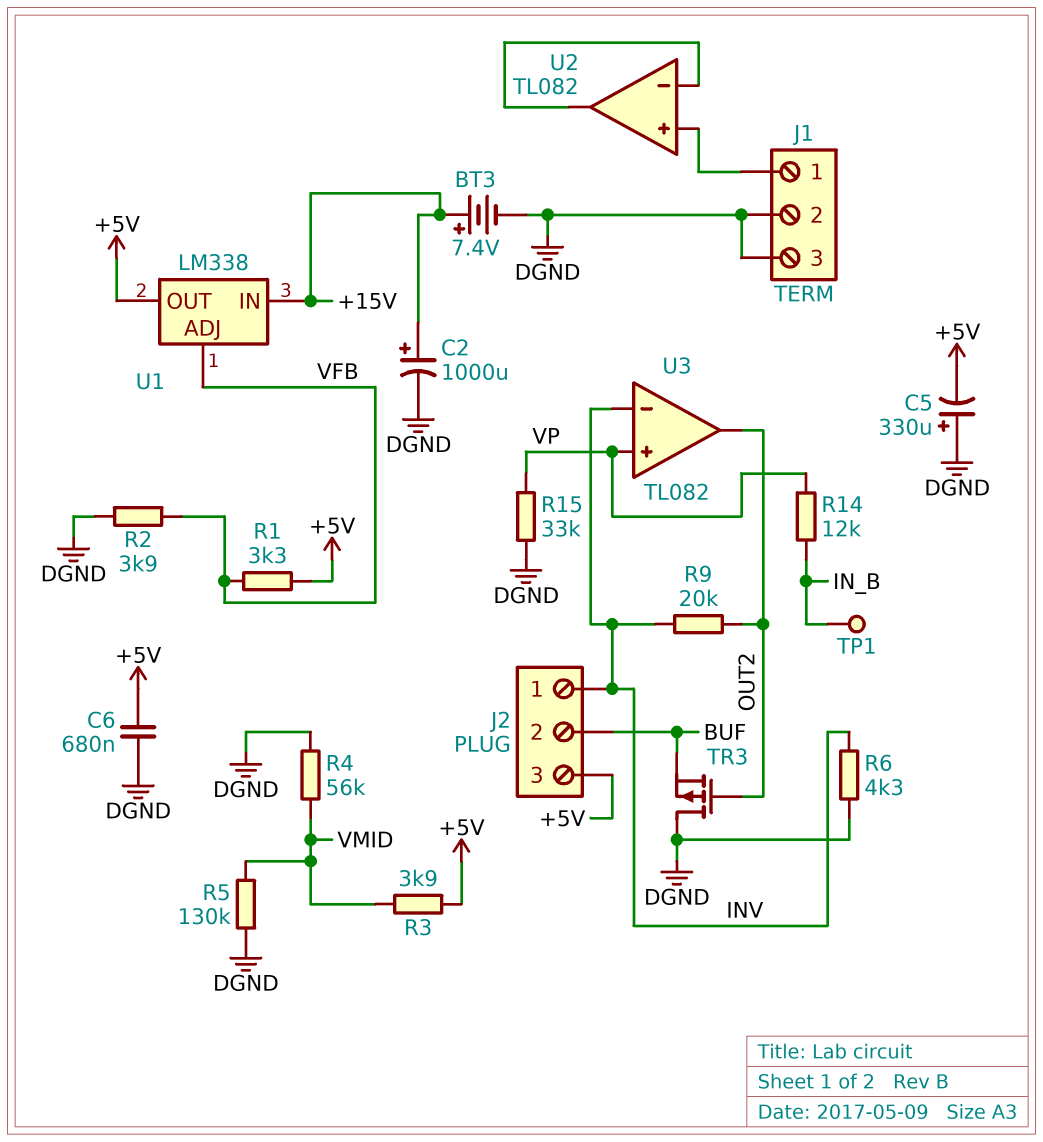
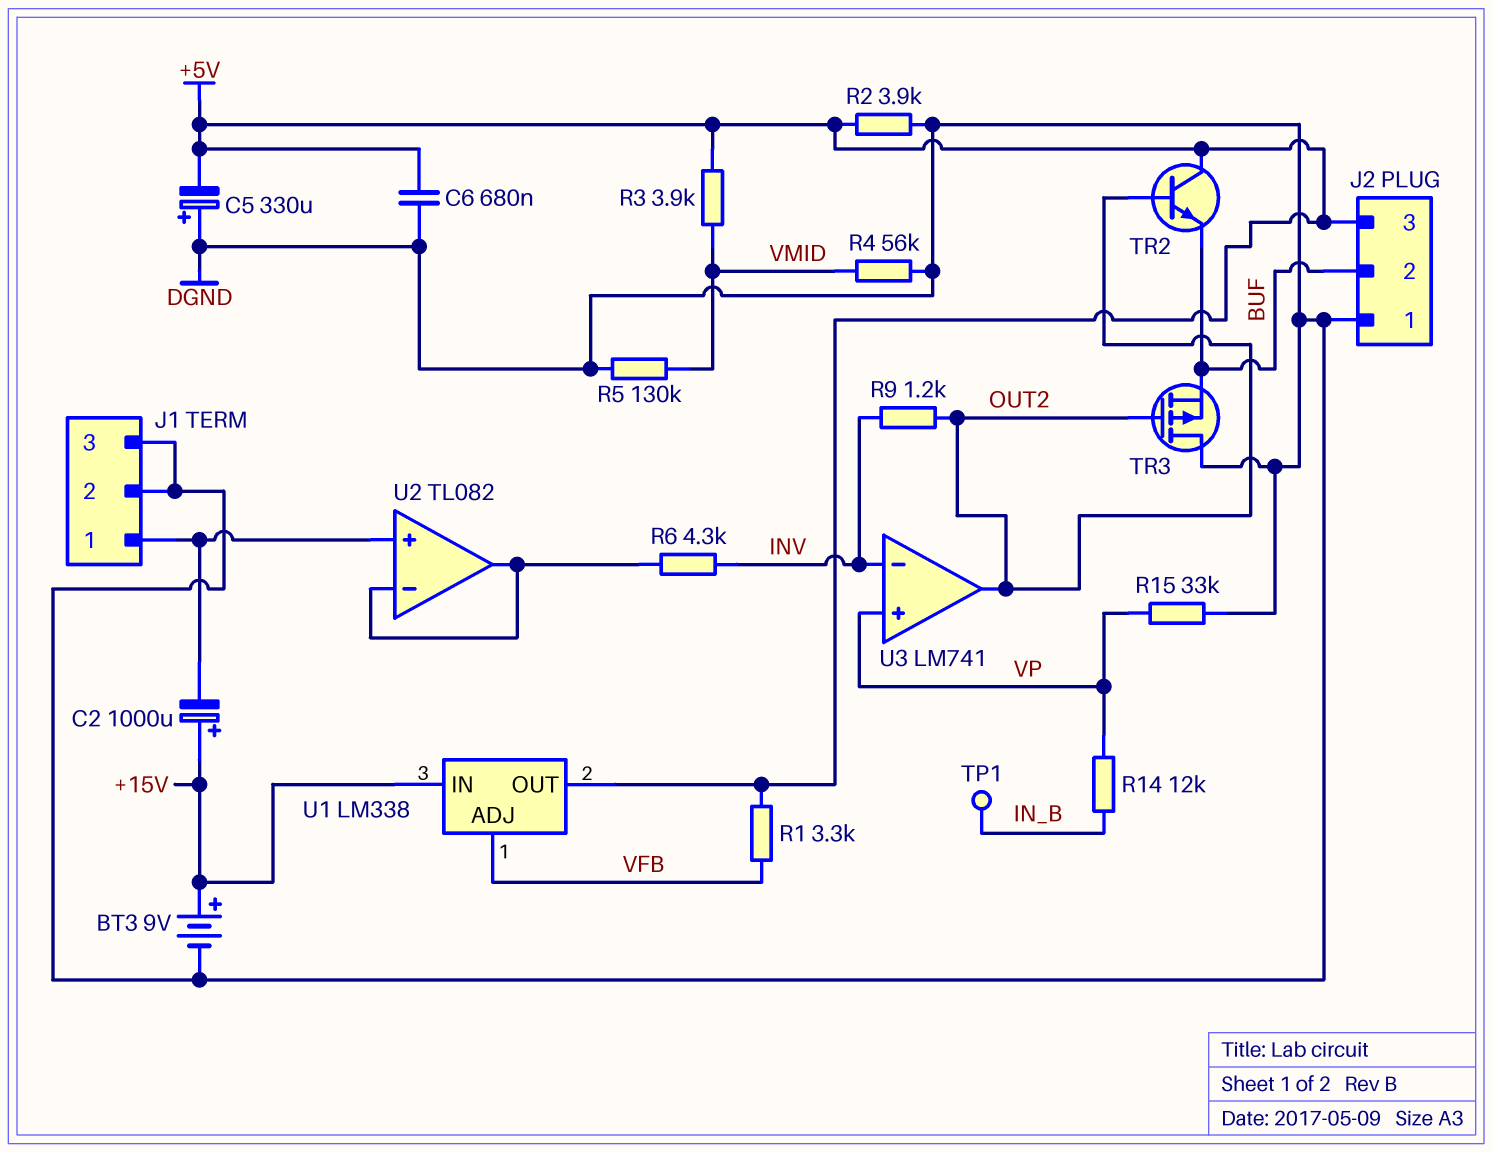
BT3: 7.4V (plus +15V, minus DGND) -> 9V (plus +15V, minus DGND)
C2: 1000uF (plus +15V, minus DGND) -> 1000uF (plus +15V, minus J1/1)
J2 pin 1: INV -> DGND
R2: 3.9k (DGND, VFB) -> 3.9k (+5V, DGND)
R6: 4.3k (DGND, INV) -> 4.3k (INV, U2/in-)
R9: 20k (INV, OUT2) -> 1.2k (INV, OUT2)
TR2: none -> NPN (B OUT2, C +5V, E BUF)
U3: TL082 -> LM741

